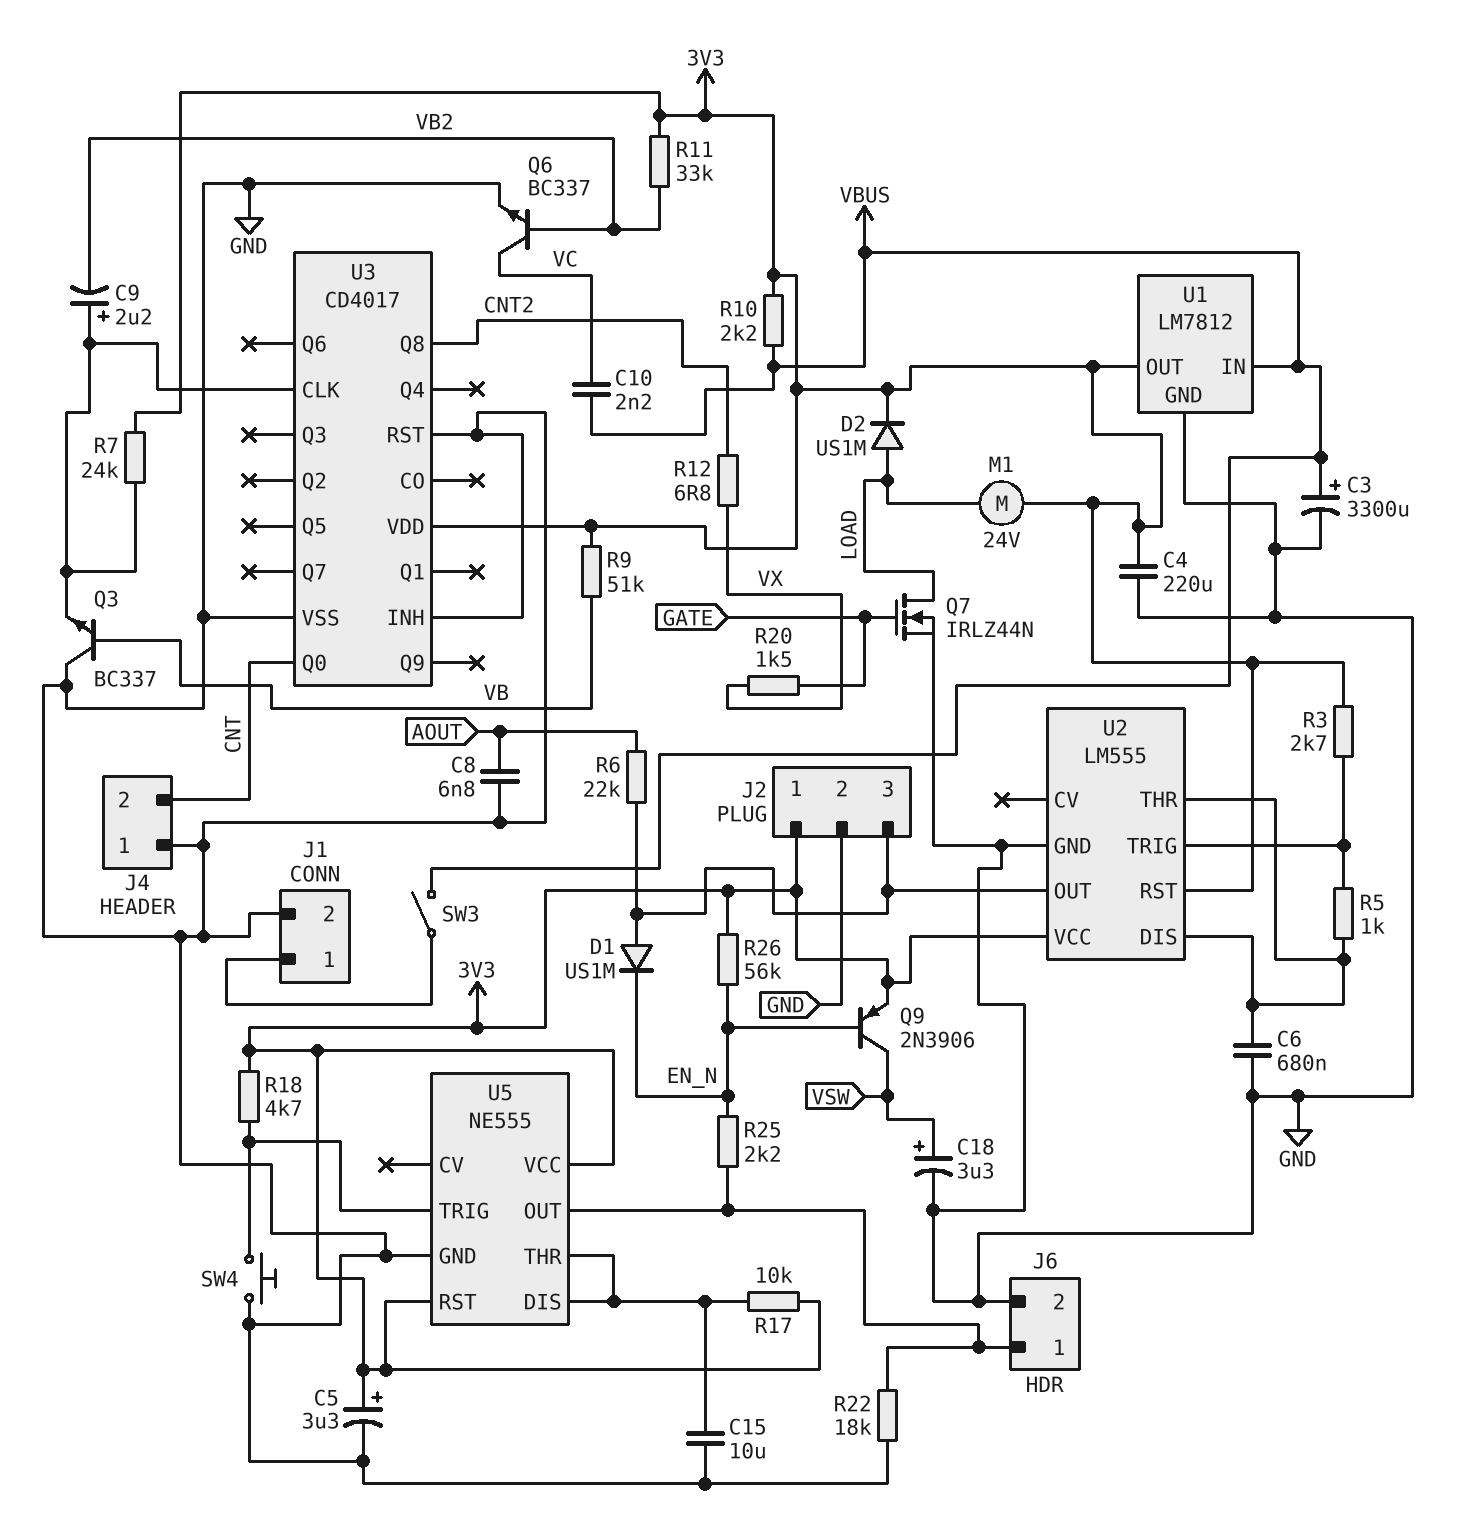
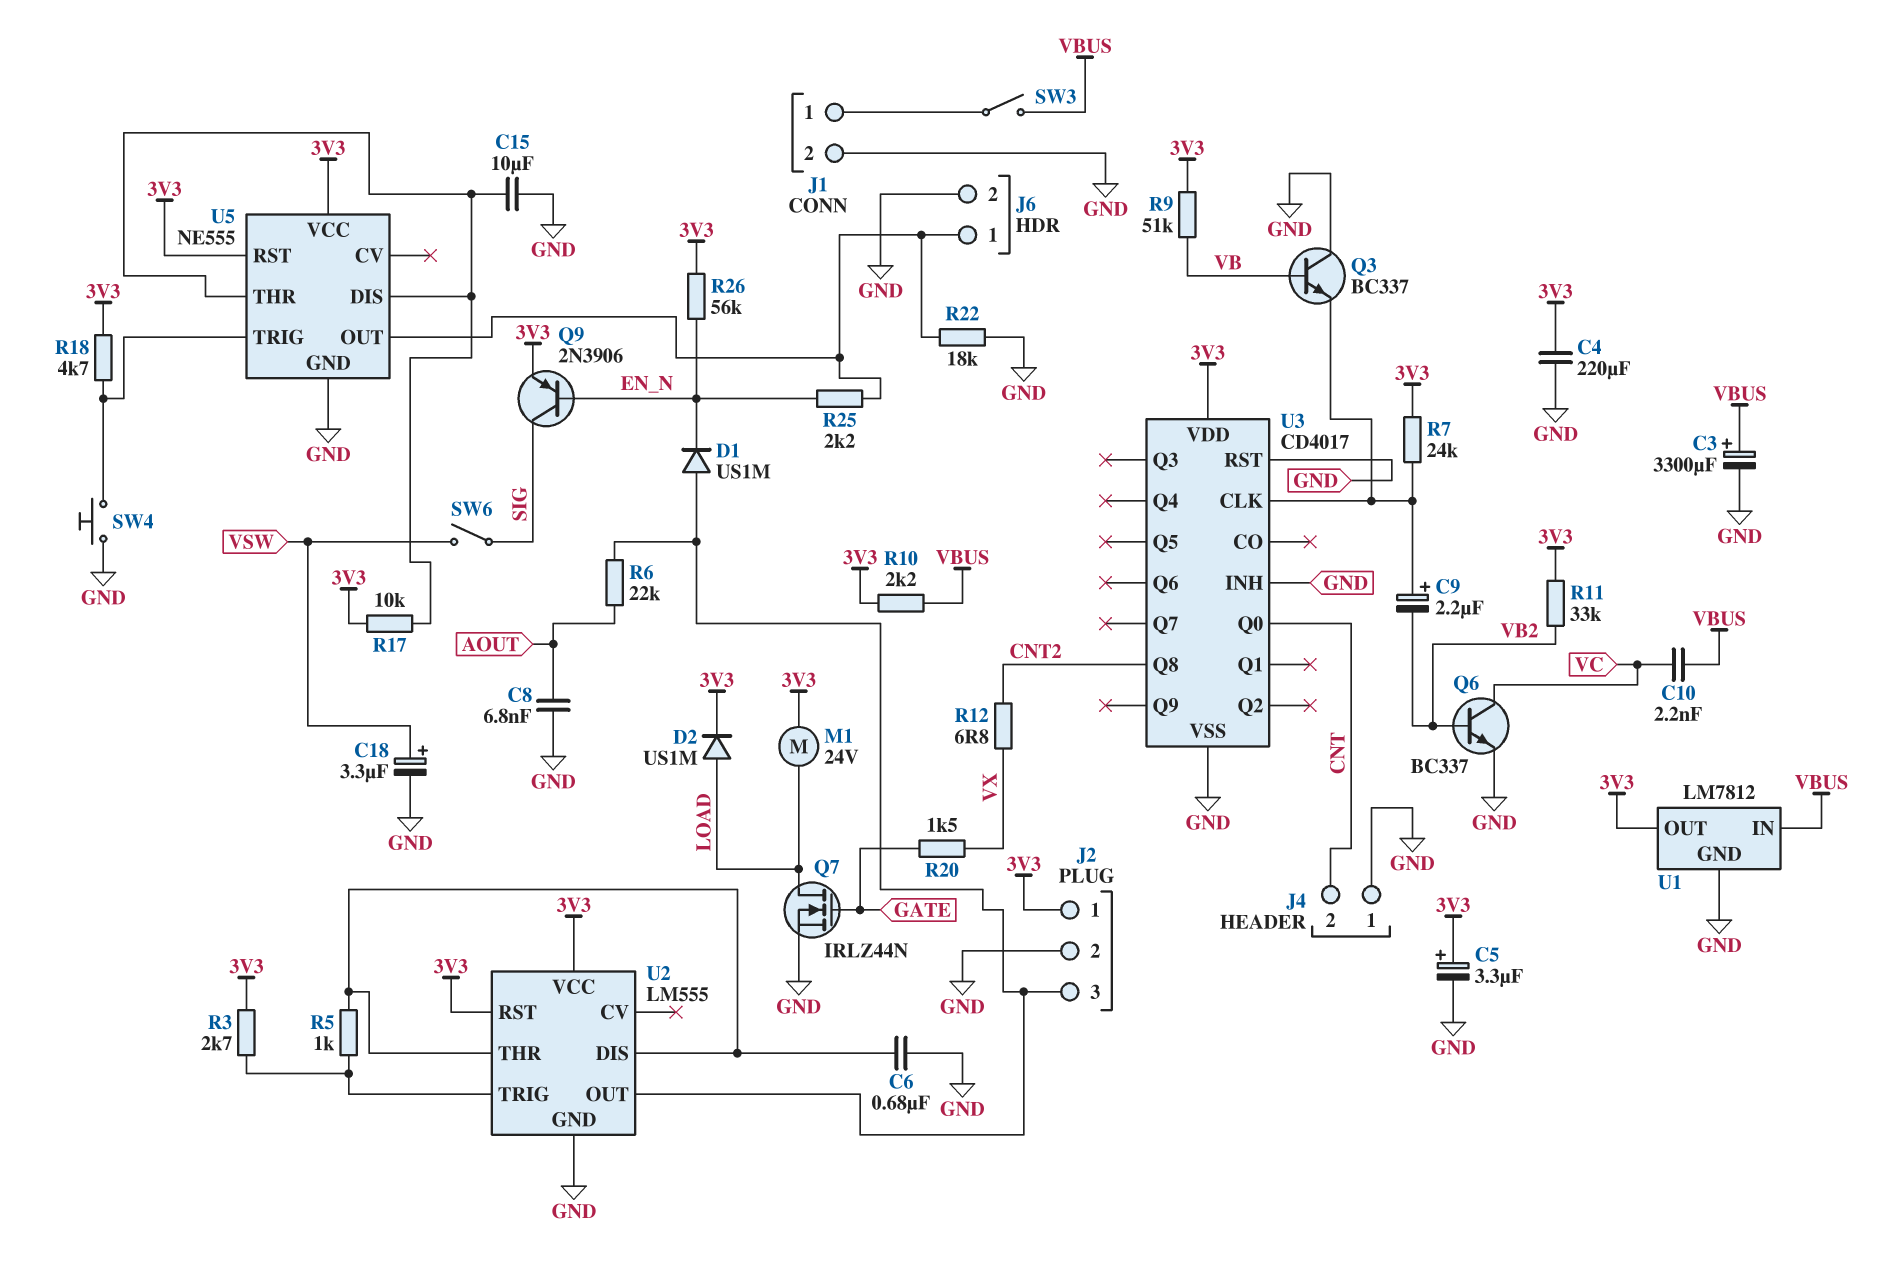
Q9: PNP 2N3906 (B EN_N, C VSW, E 3V3) -> PNP 2N3906 (B EN_N, C SIG, E 3V3)
SW6: none -> switch (SIG, VSW)

